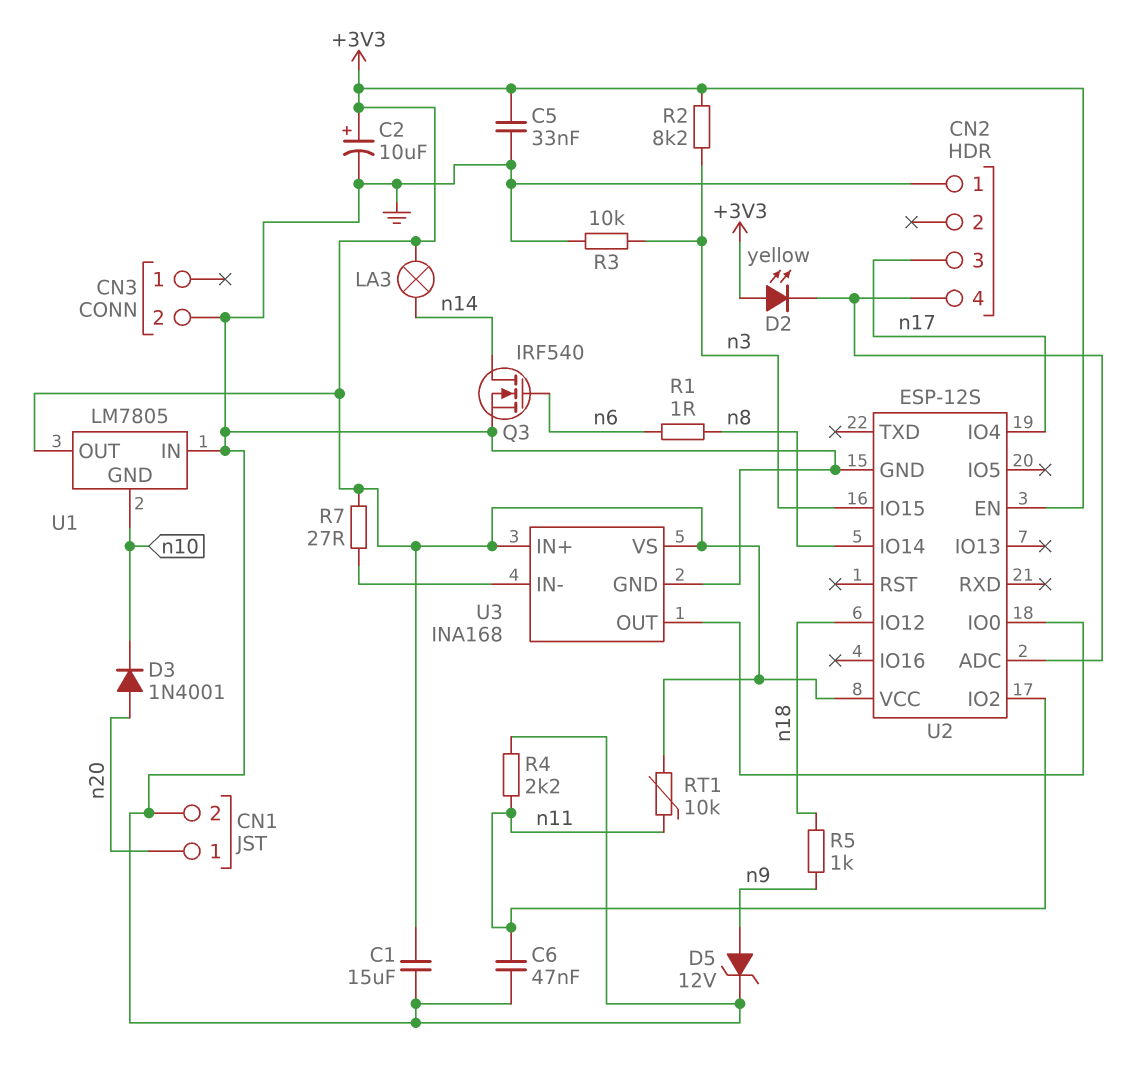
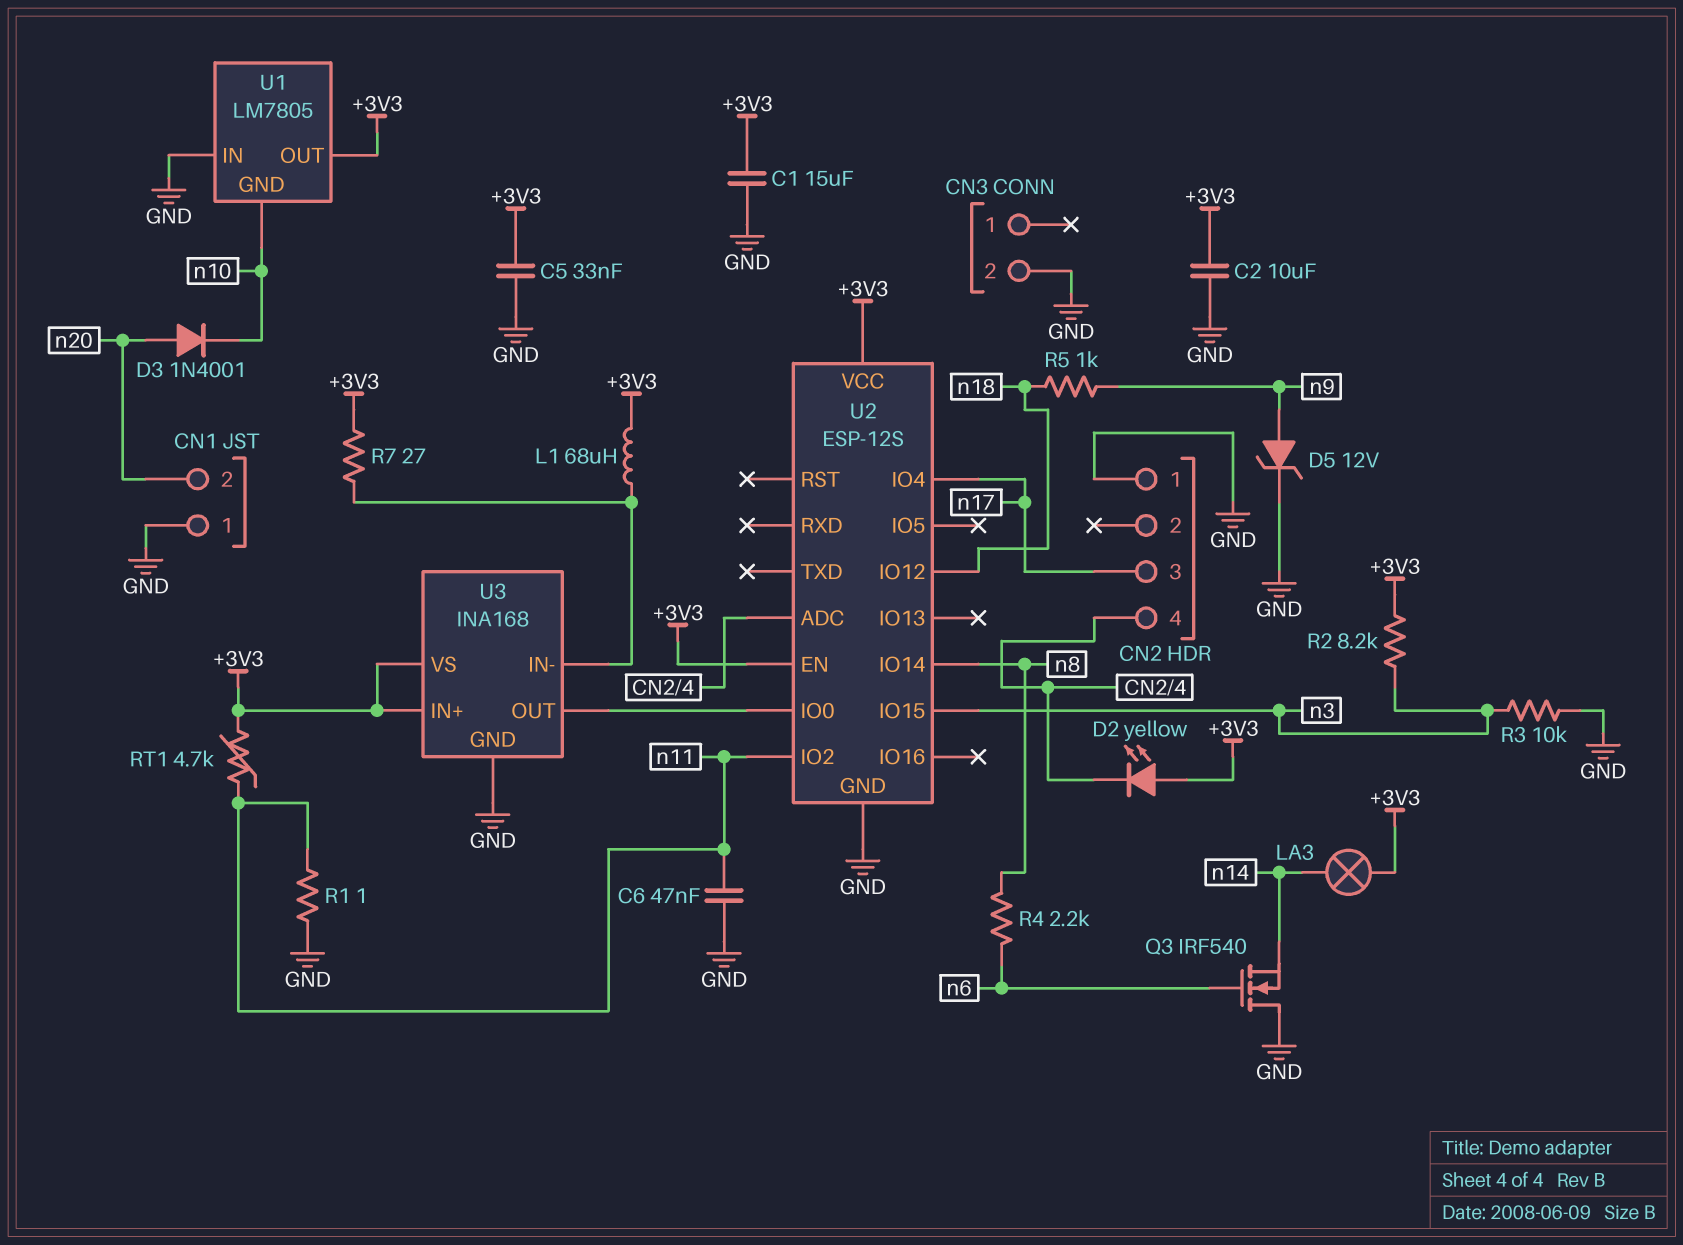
C2: 10uF (plus +3V3, minus GND) -> 10uF (+3V3, GND)
CN1 pin 1: n20 -> GND
CN1 pin 2: GND -> n20
L1: none -> 68uH (+3V3, U3/IN-)
Q3: NMOS IRF540 (G n6, D n14, S GND) -> NMOS IRF540 (G n6, D GND, S n14)
R1: 1 (n6, n8) -> 1 (GND, n11)
R4: 2.2k (GND, n11) -> 2.2k (n6, n8)
RT1: 10k (+3V3, n11) -> 4.7k (+3V3, n11)

